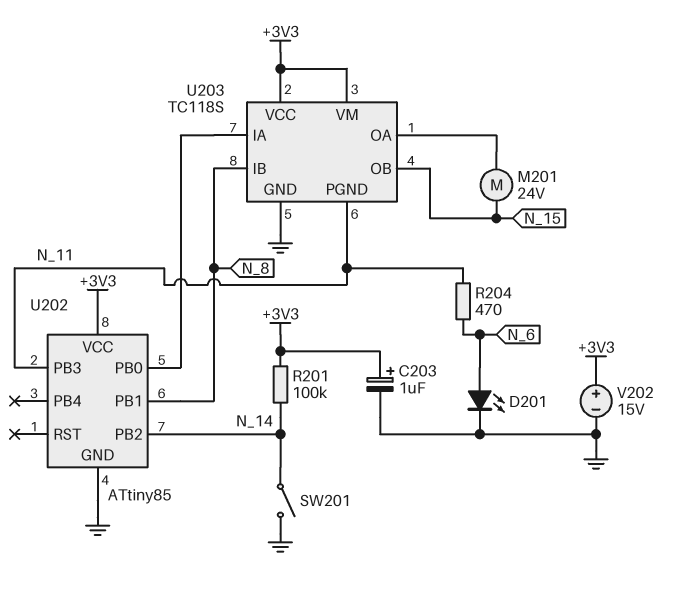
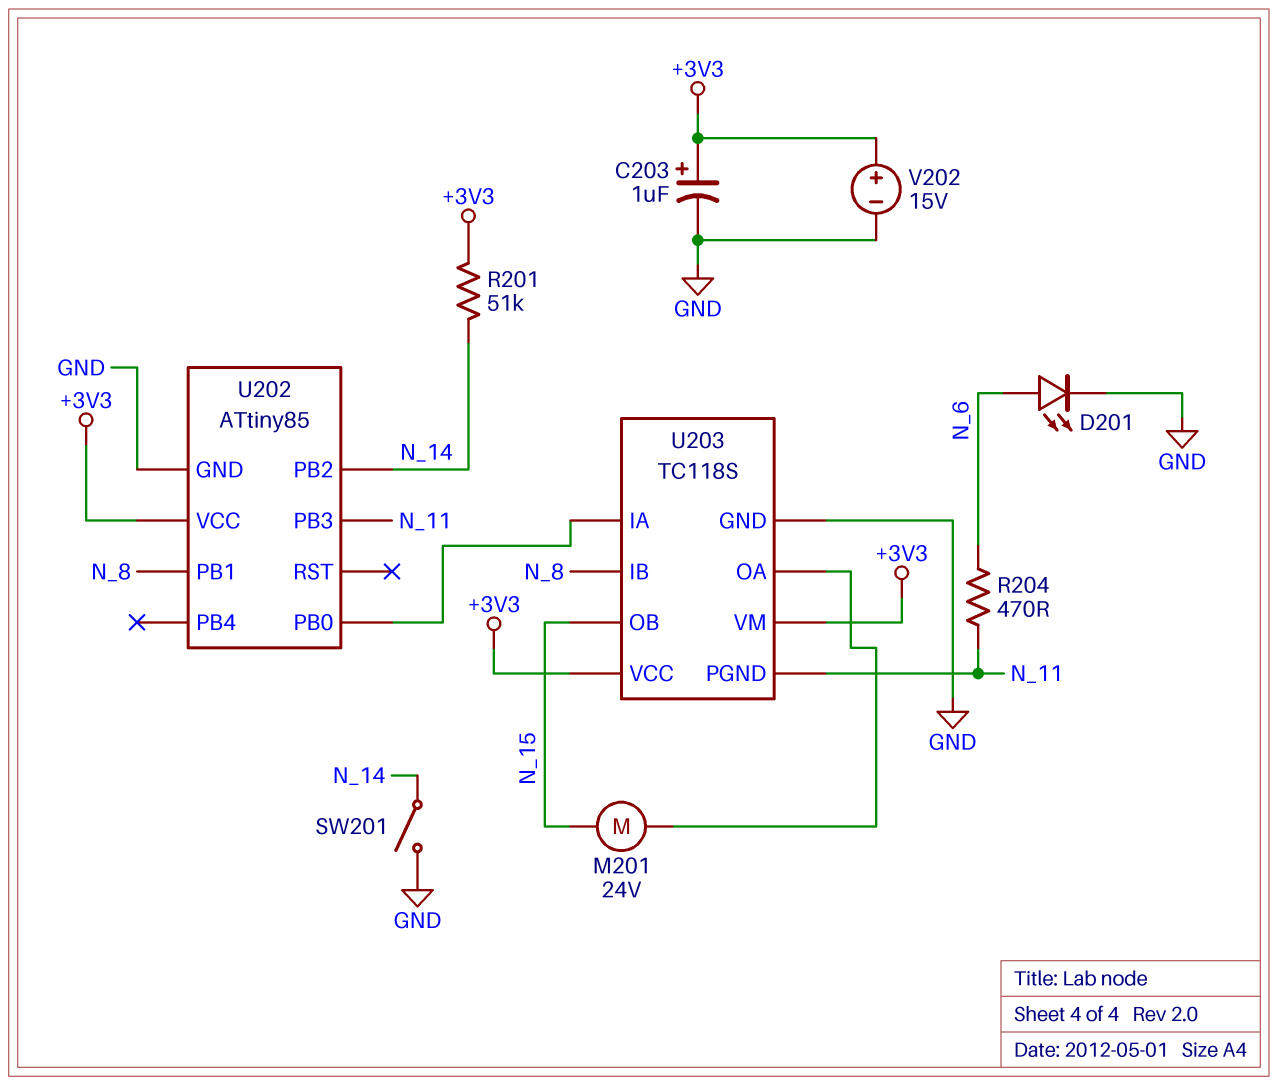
R201: 100k (+3V3, N_14) -> 51k (+3V3, N_14)

